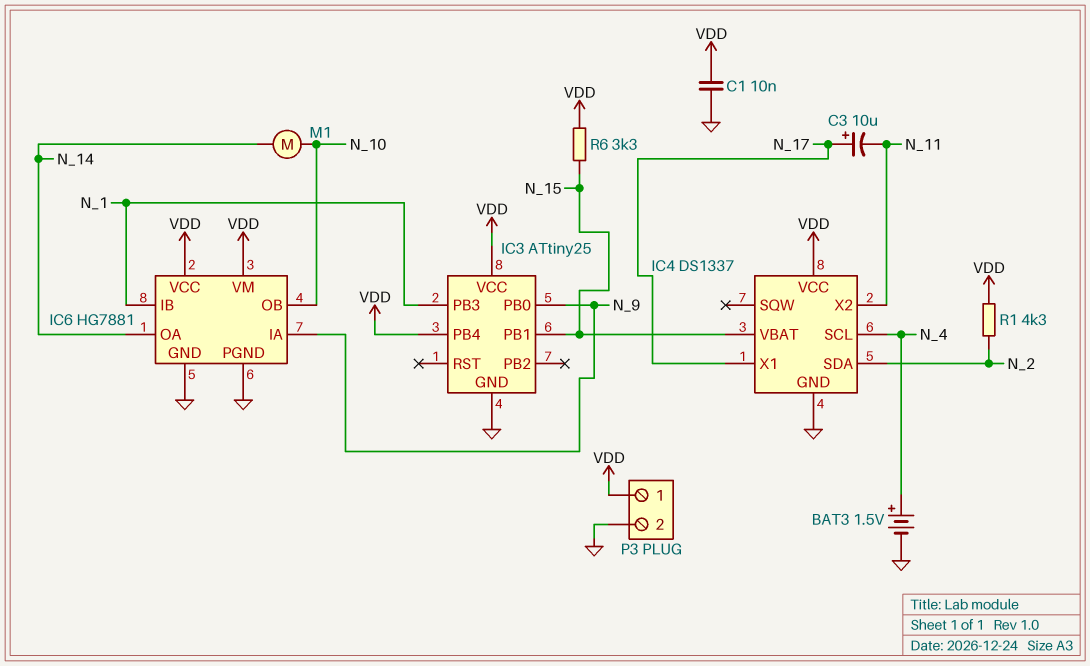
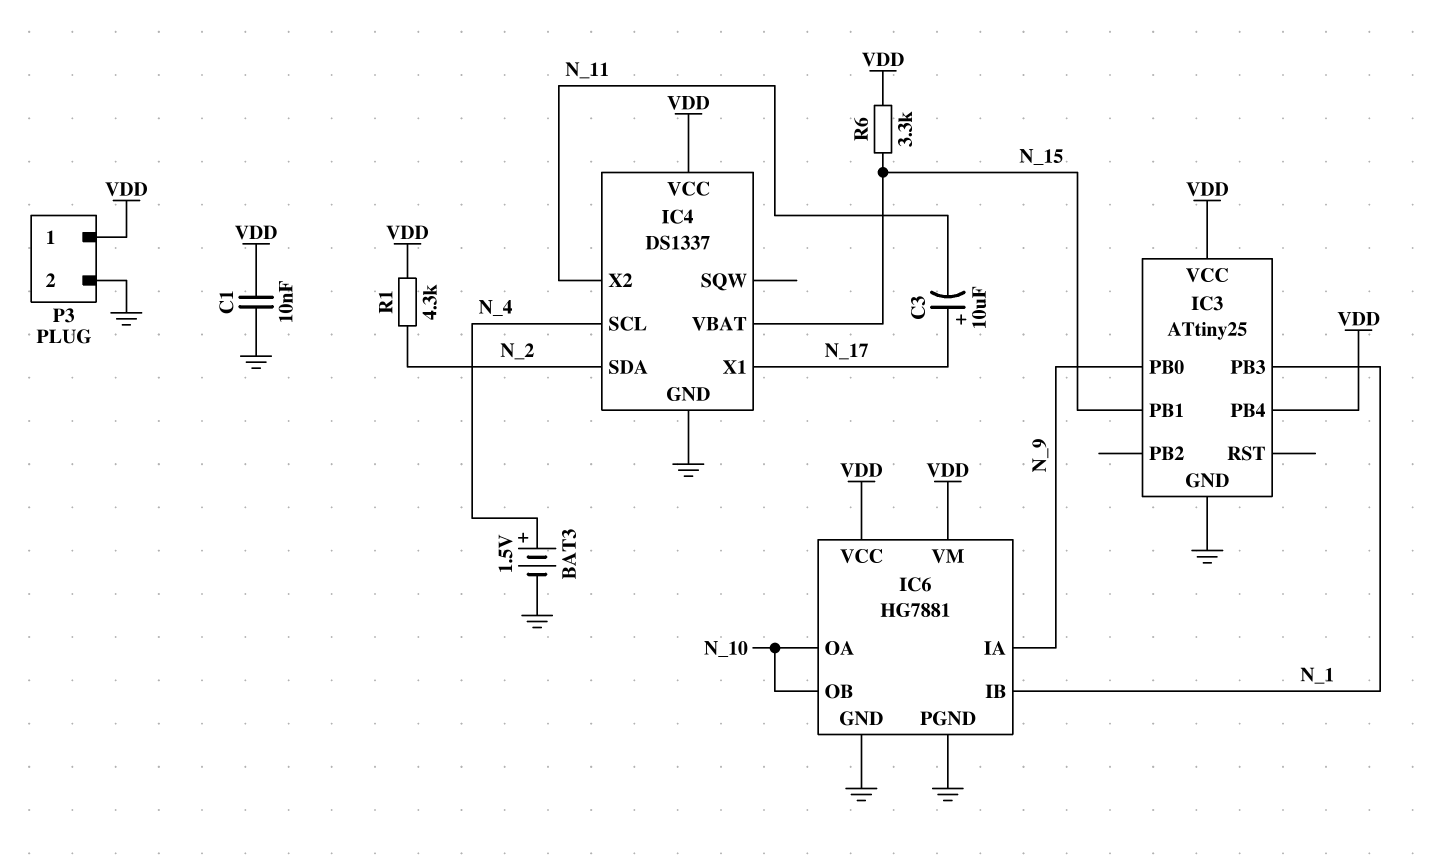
IC6 pin OA: N_14 -> N_10
M1: motor (N_10, N_14) -> none

